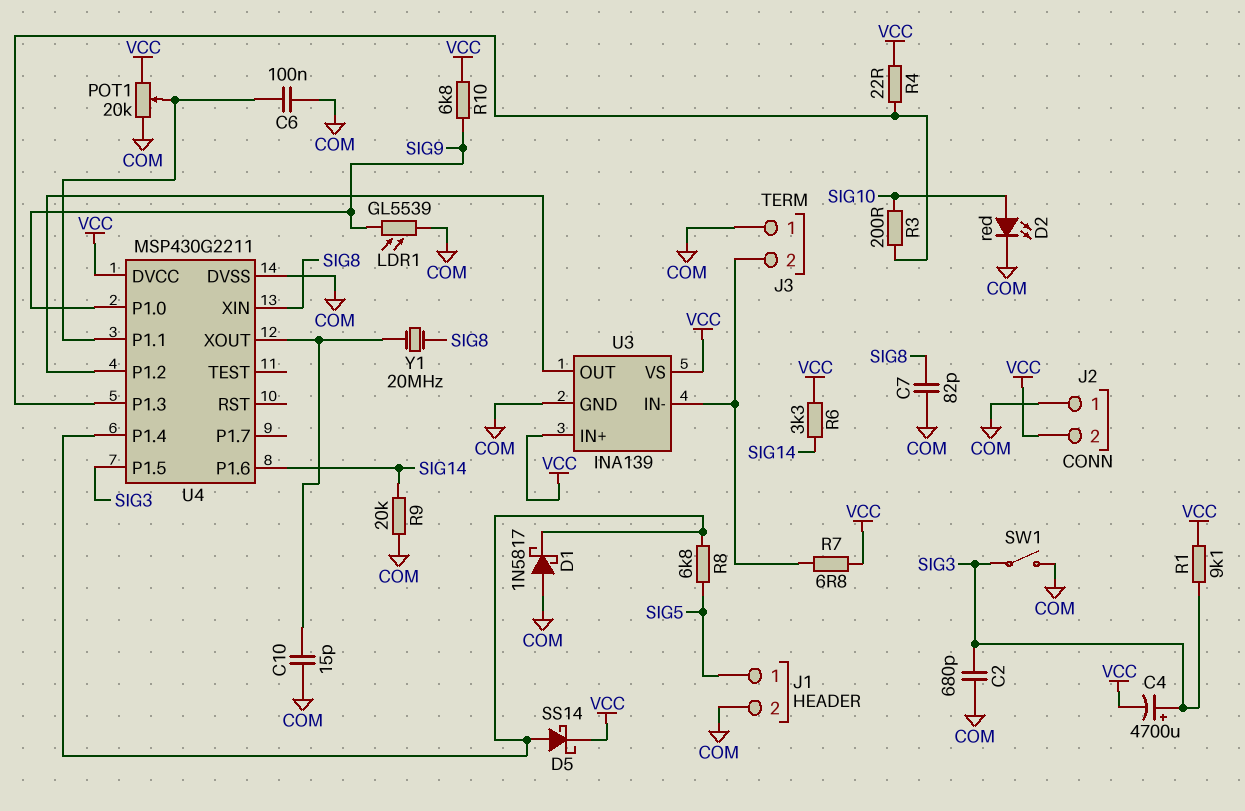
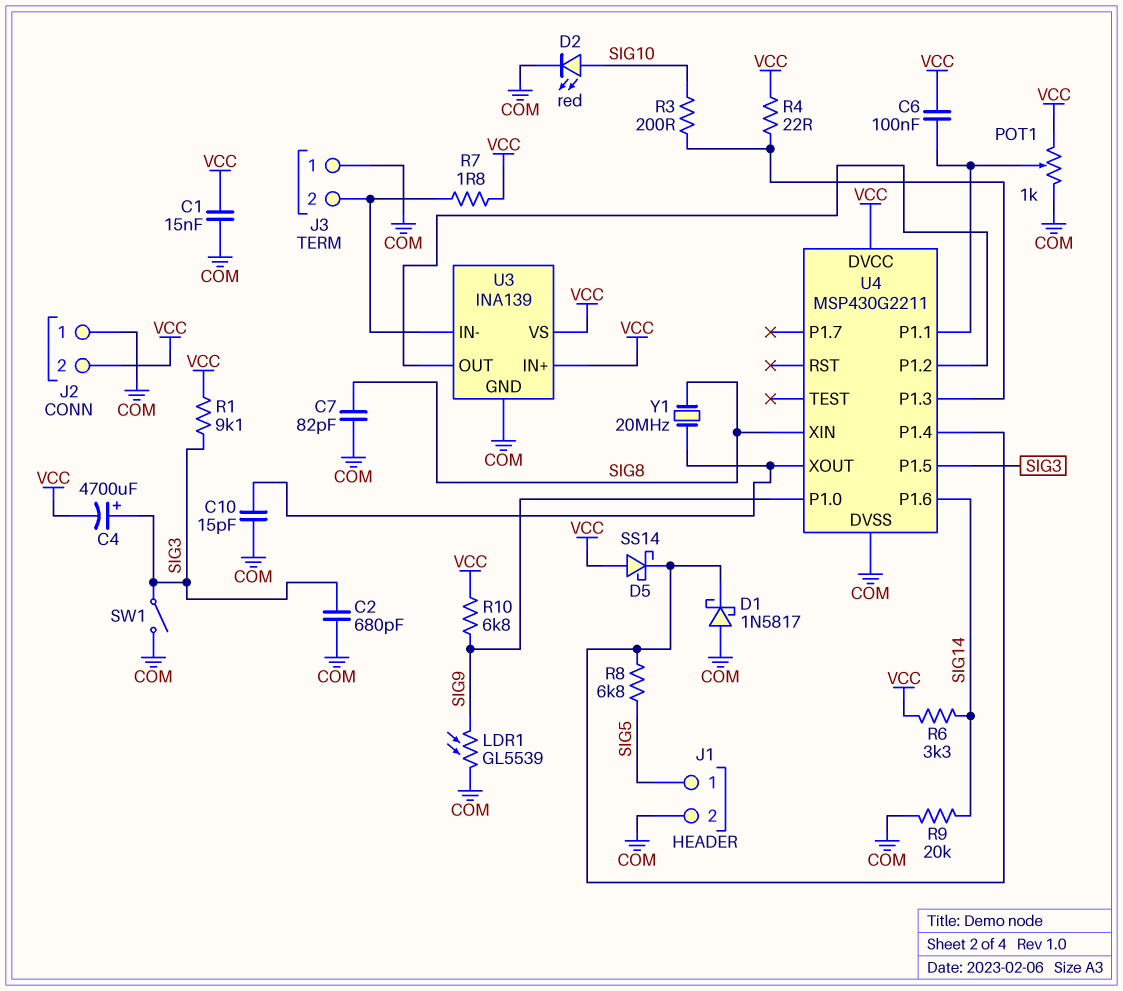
C1: none -> 15nF (COM, VCC)
C6: 100nF (COM, U4/P1.1) -> 100nF (U4/P1.1, VCC)
D5: schottky SS14 (A U4/P1.4, K VCC) -> schottky SS14 (A VCC, K U4/P1.4)
POT1: 20k (COM, VCC, wiper U4/P1.1) -> 1k (COM, VCC, wiper U4/P1.1)
R7: 6.8 (J3/2, VCC) -> 1.8 (J3/2, VCC)

